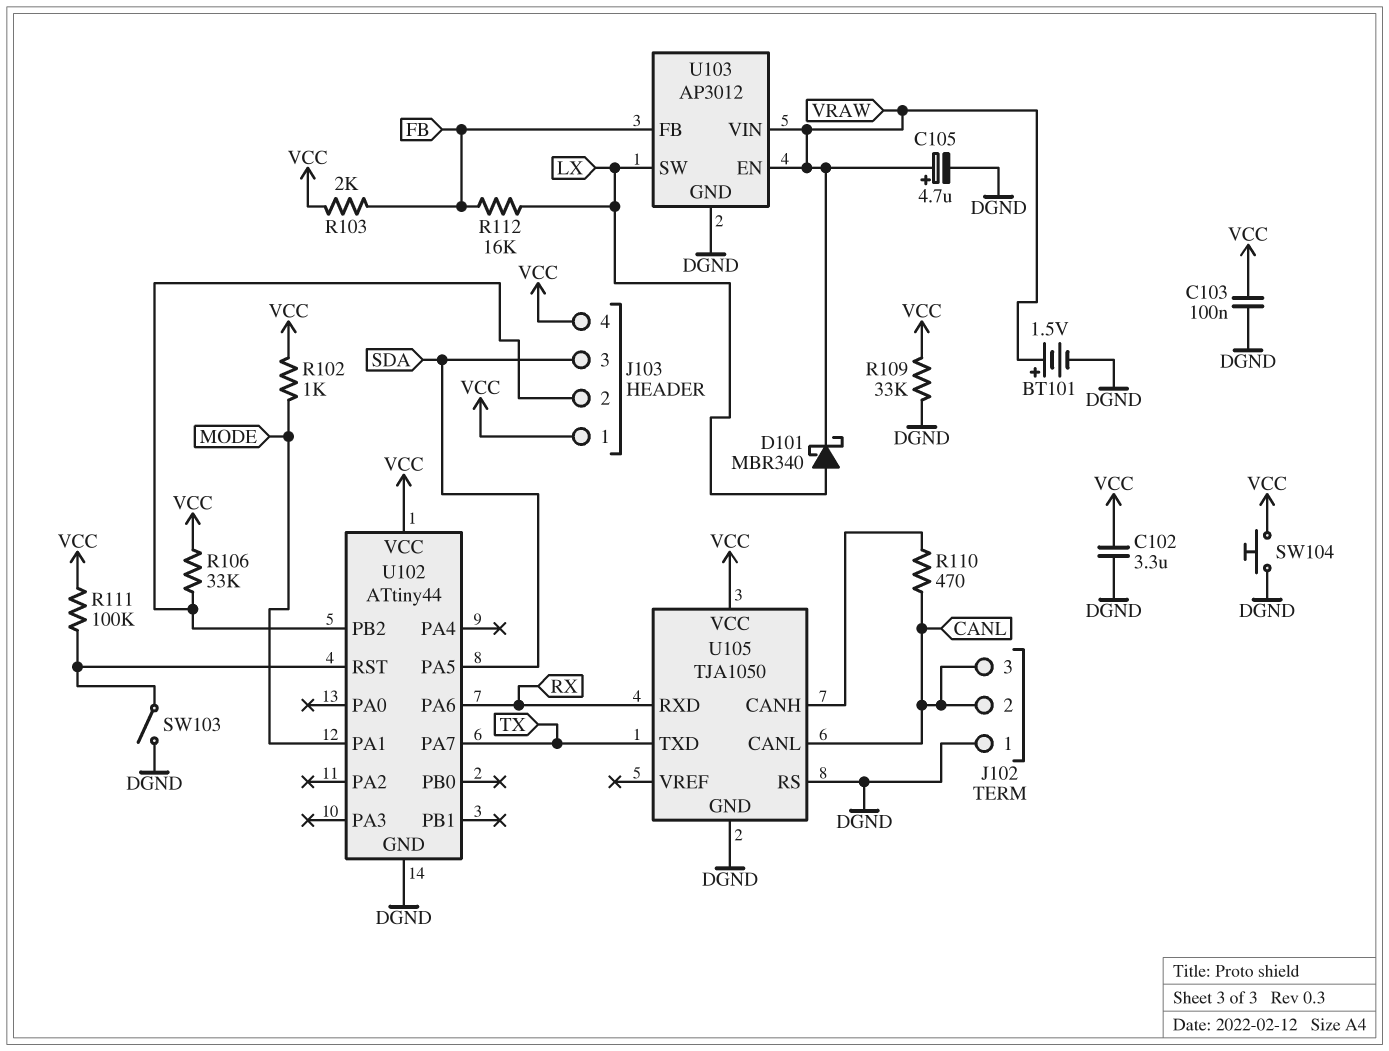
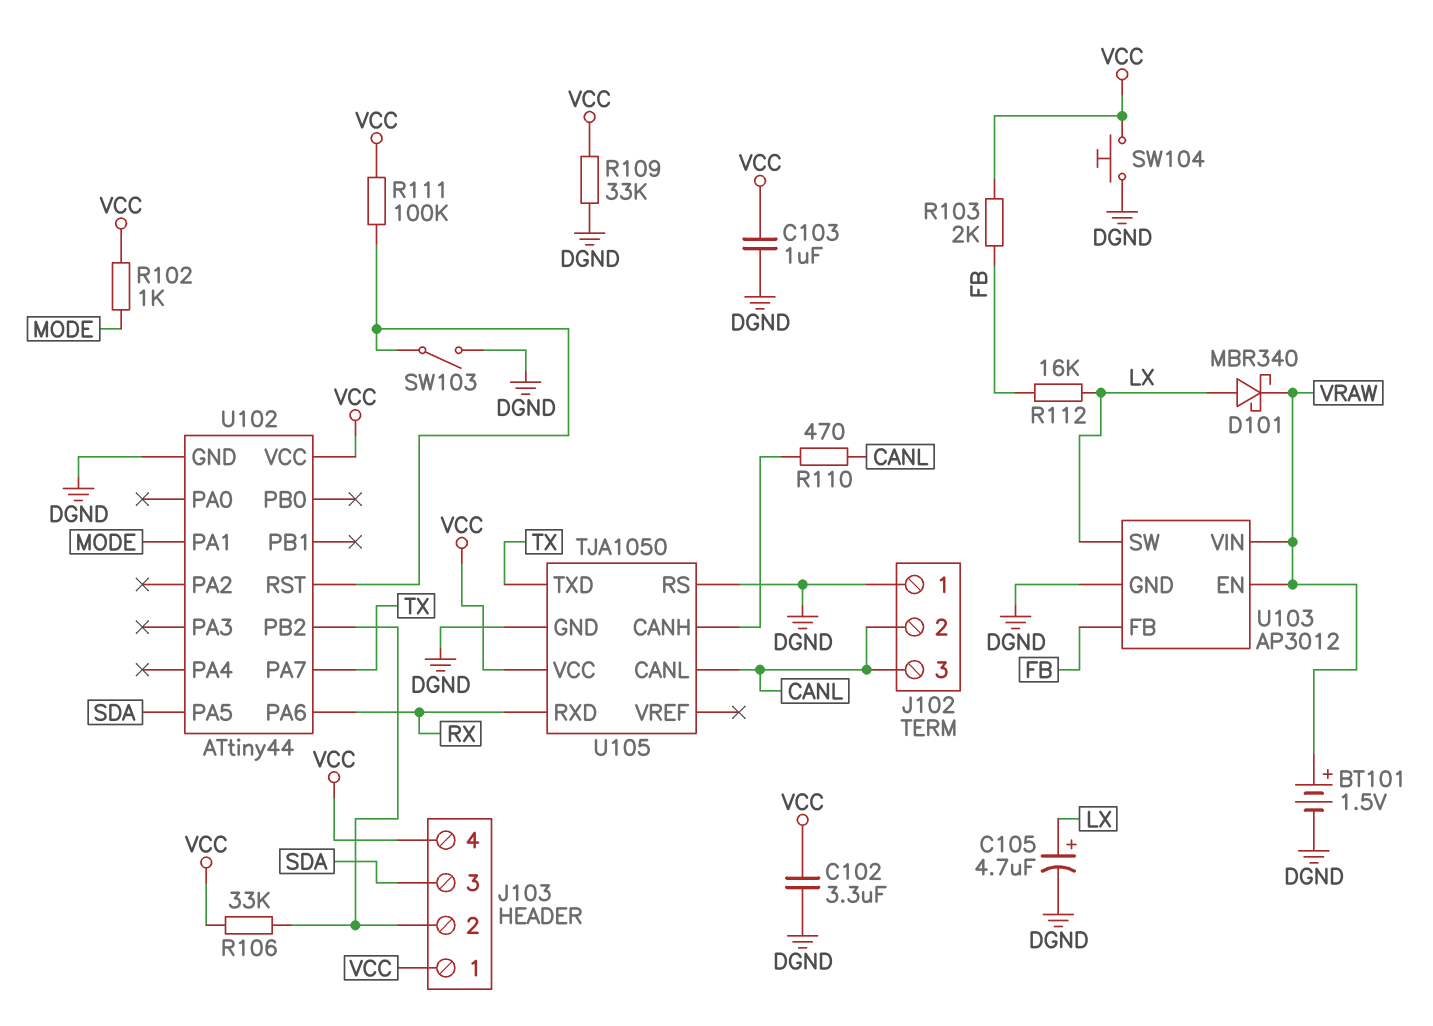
C103: 100nF (DGND, VCC) -> 1uF (DGND, VCC)
C105: 4.7uF (plus VRAW, minus DGND) -> 4.7uF (plus LX, minus DGND)

